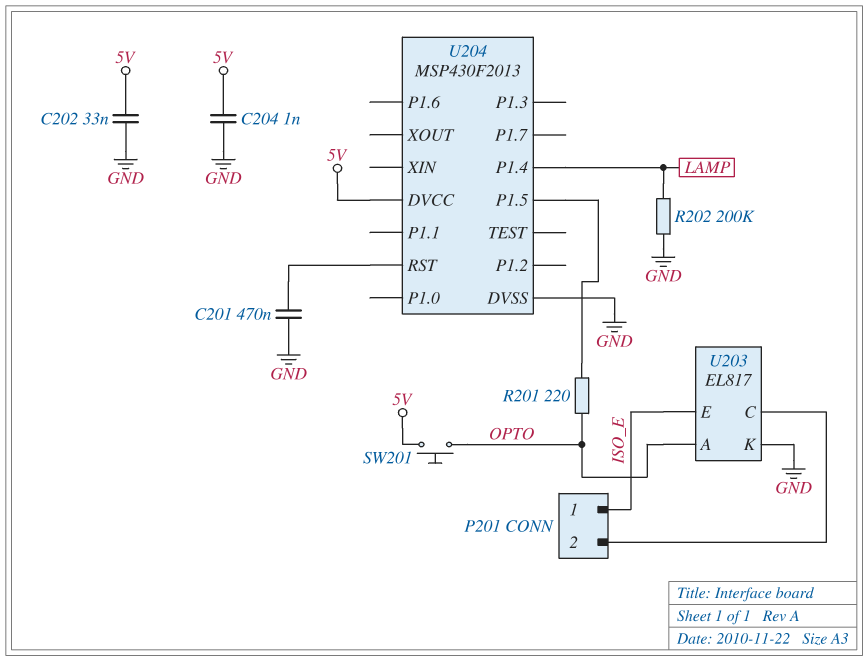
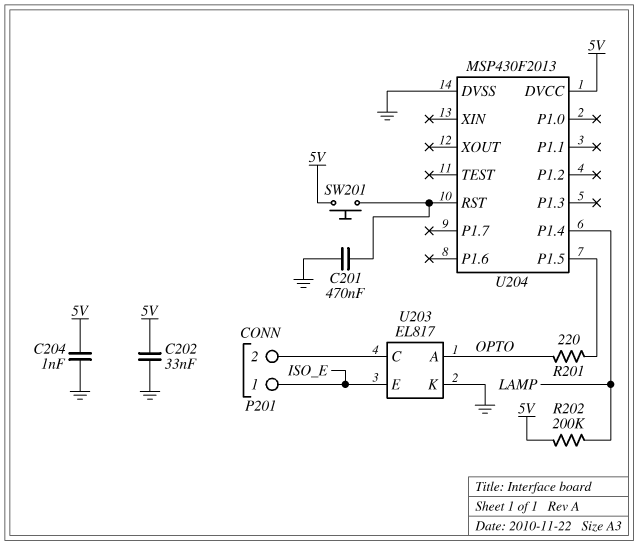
R202: 200k (GND, LAMP) -> 200k (5V, LAMP)
SW201: button (5V, OPTO) -> button (5V, U204/RST)

